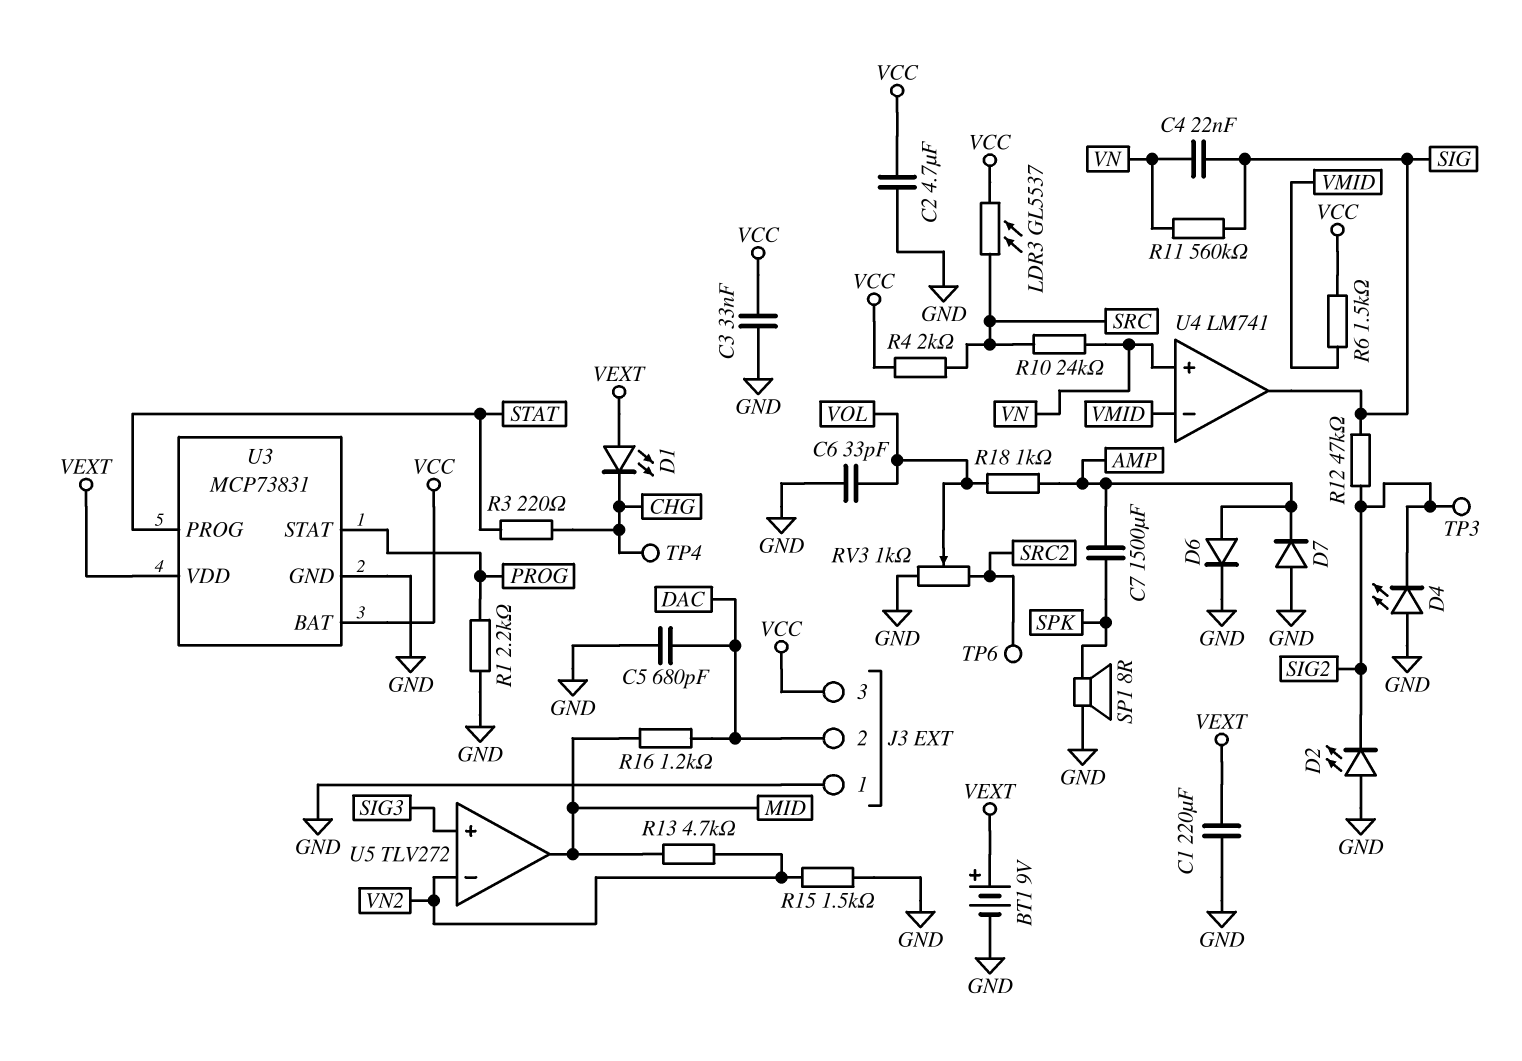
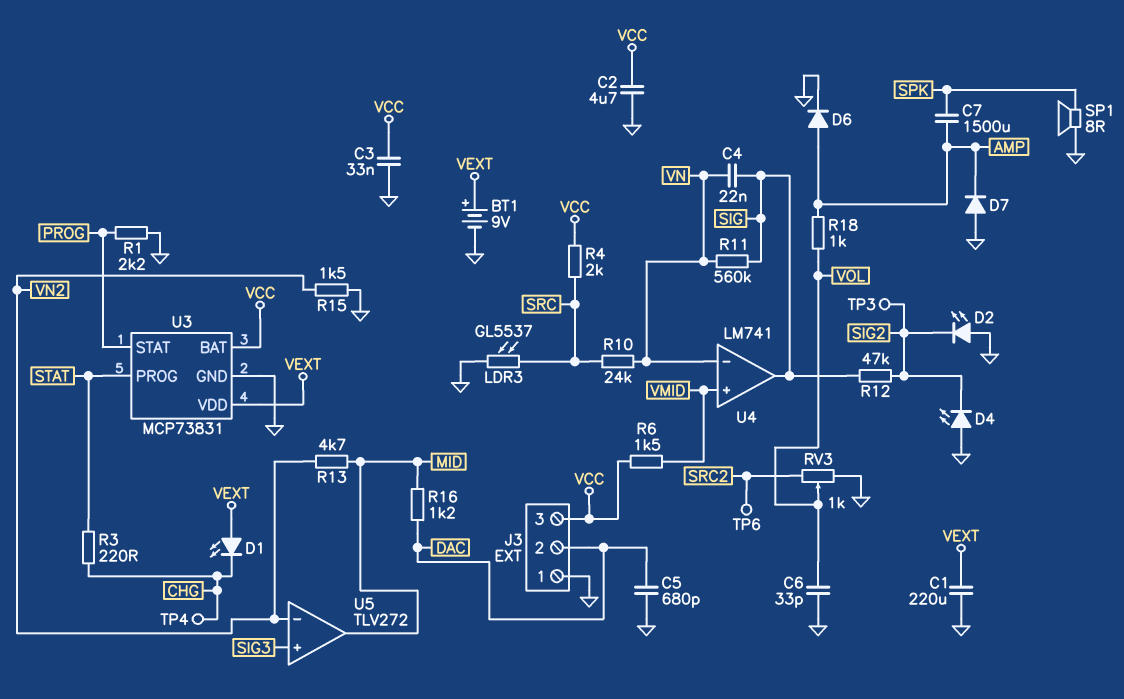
LDR3: GL5537 (SRC, VCC) -> GL5537 (GND, SRC)
U4 pin in+: VN -> VMID
U4 pin in-: VMID -> VN

